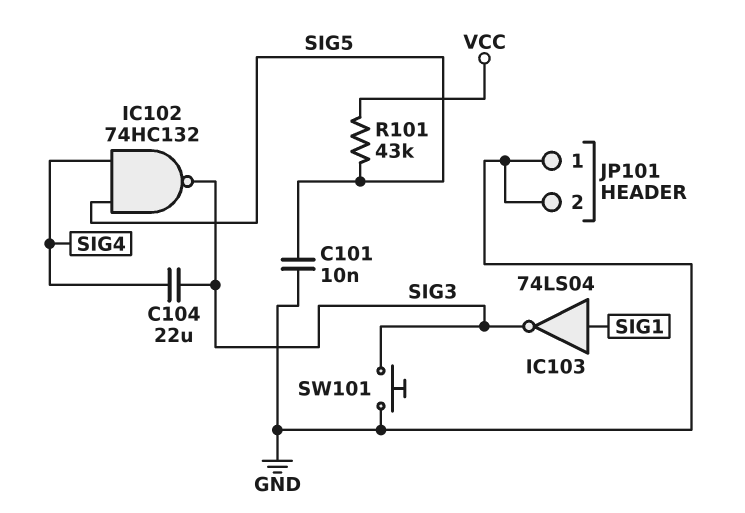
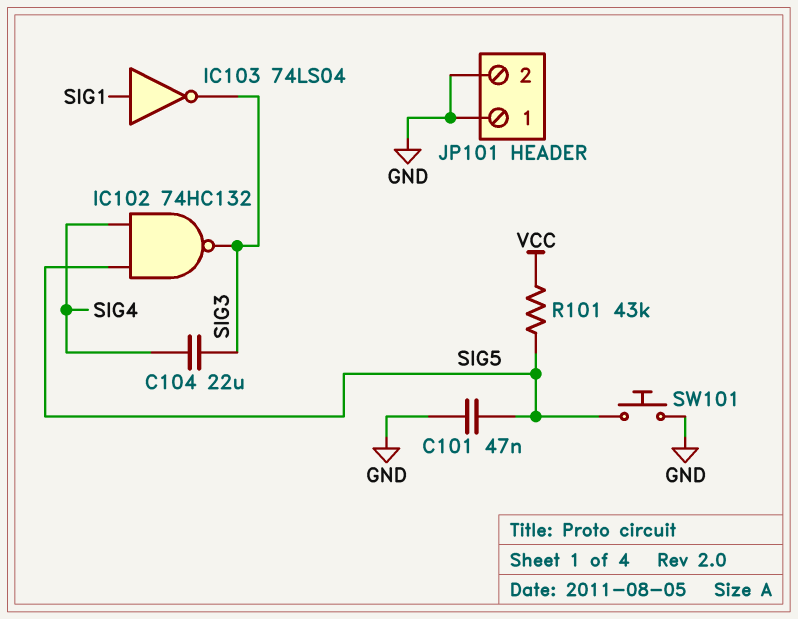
C101: 10nF (GND, SIG5) -> 47nF (GND, SIG5)
SW101: button (GND, SIG3) -> button (GND, SIG5)

